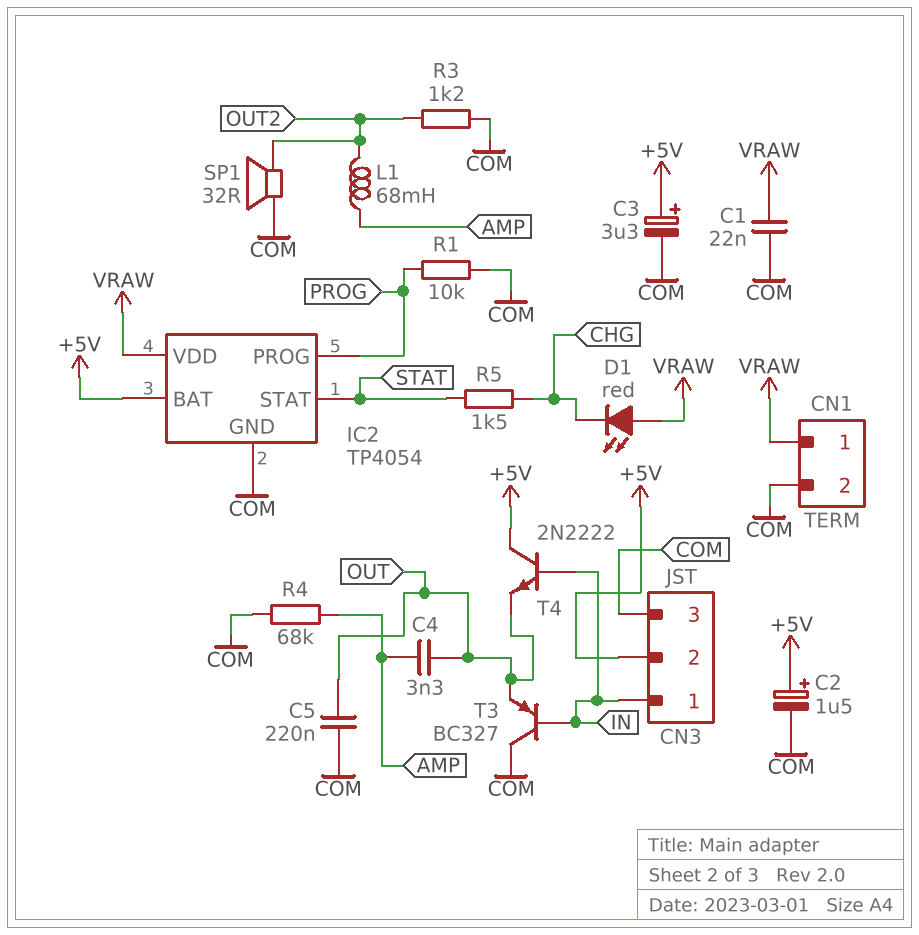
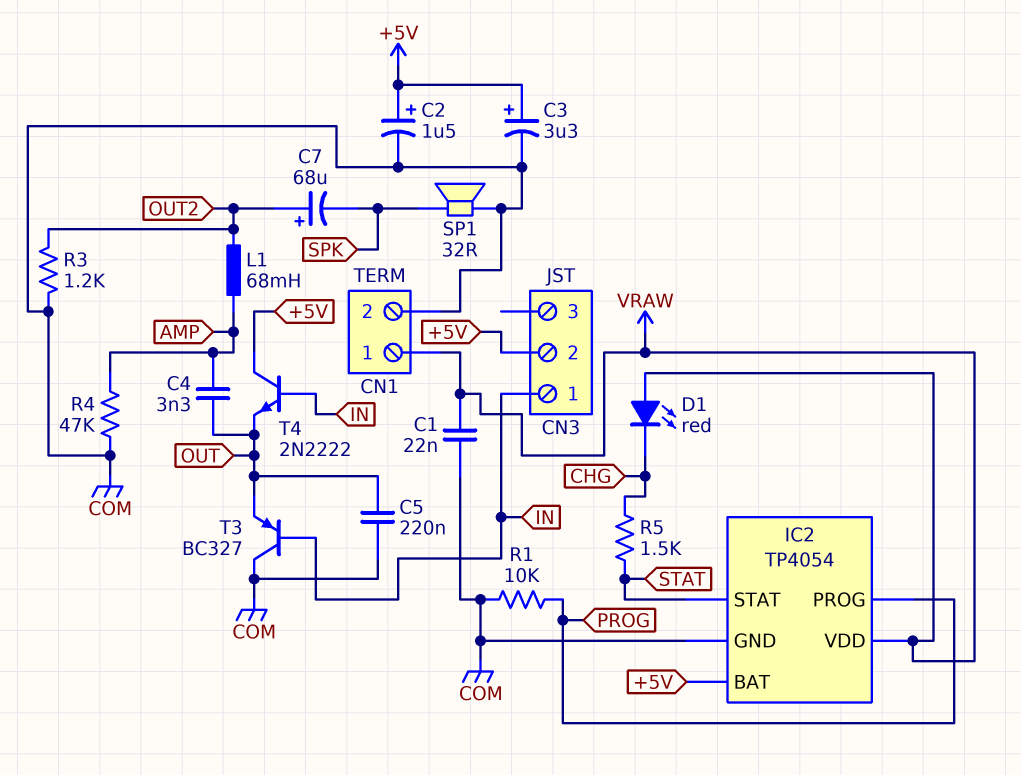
C7: none -> 68uF (plus OUT2, minus SPK)
CN3 pin 3: COM -> none
R4: 68k (AMP, COM) -> 47k (AMP, COM)
SP1: speaker 32R (COM, OUT2) -> speaker 32R (COM, SPK)

